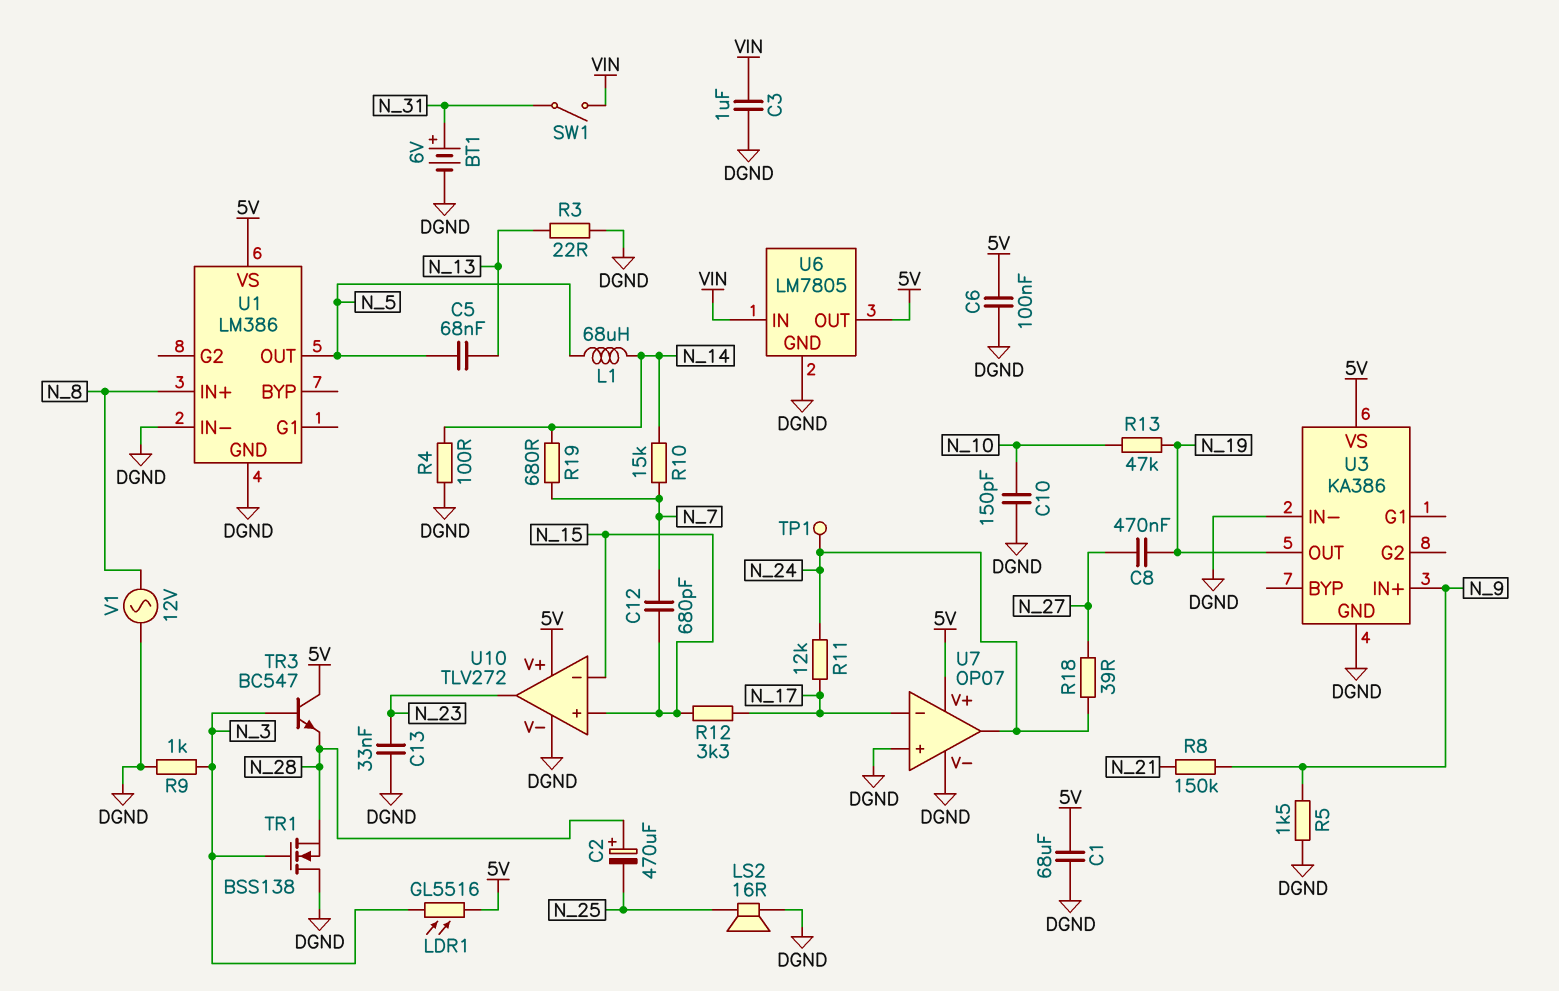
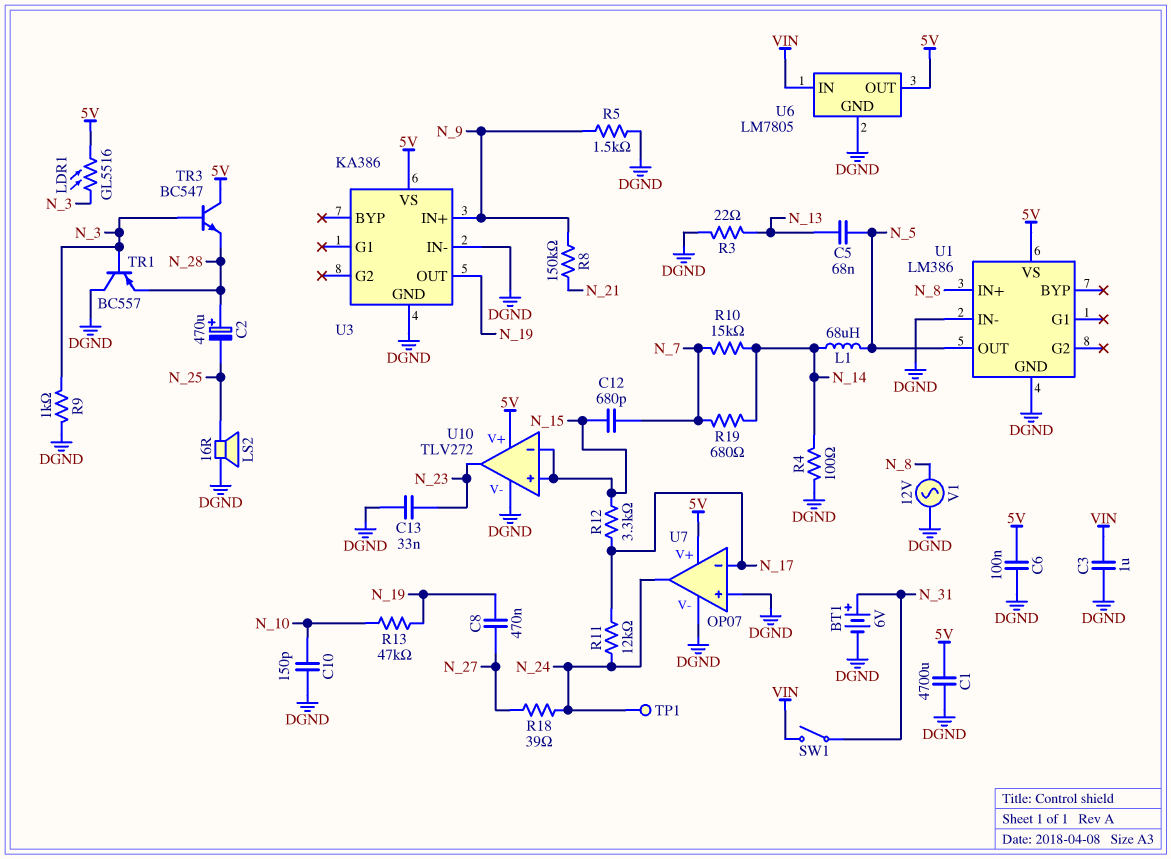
C1: 68uF (5V, DGND) -> 4700uF (5V, DGND)
TR1: NMOS BSS138 (G N_3, D DGND, S N_28) -> PNP BC557 (B N_3, C DGND, E N_28)

